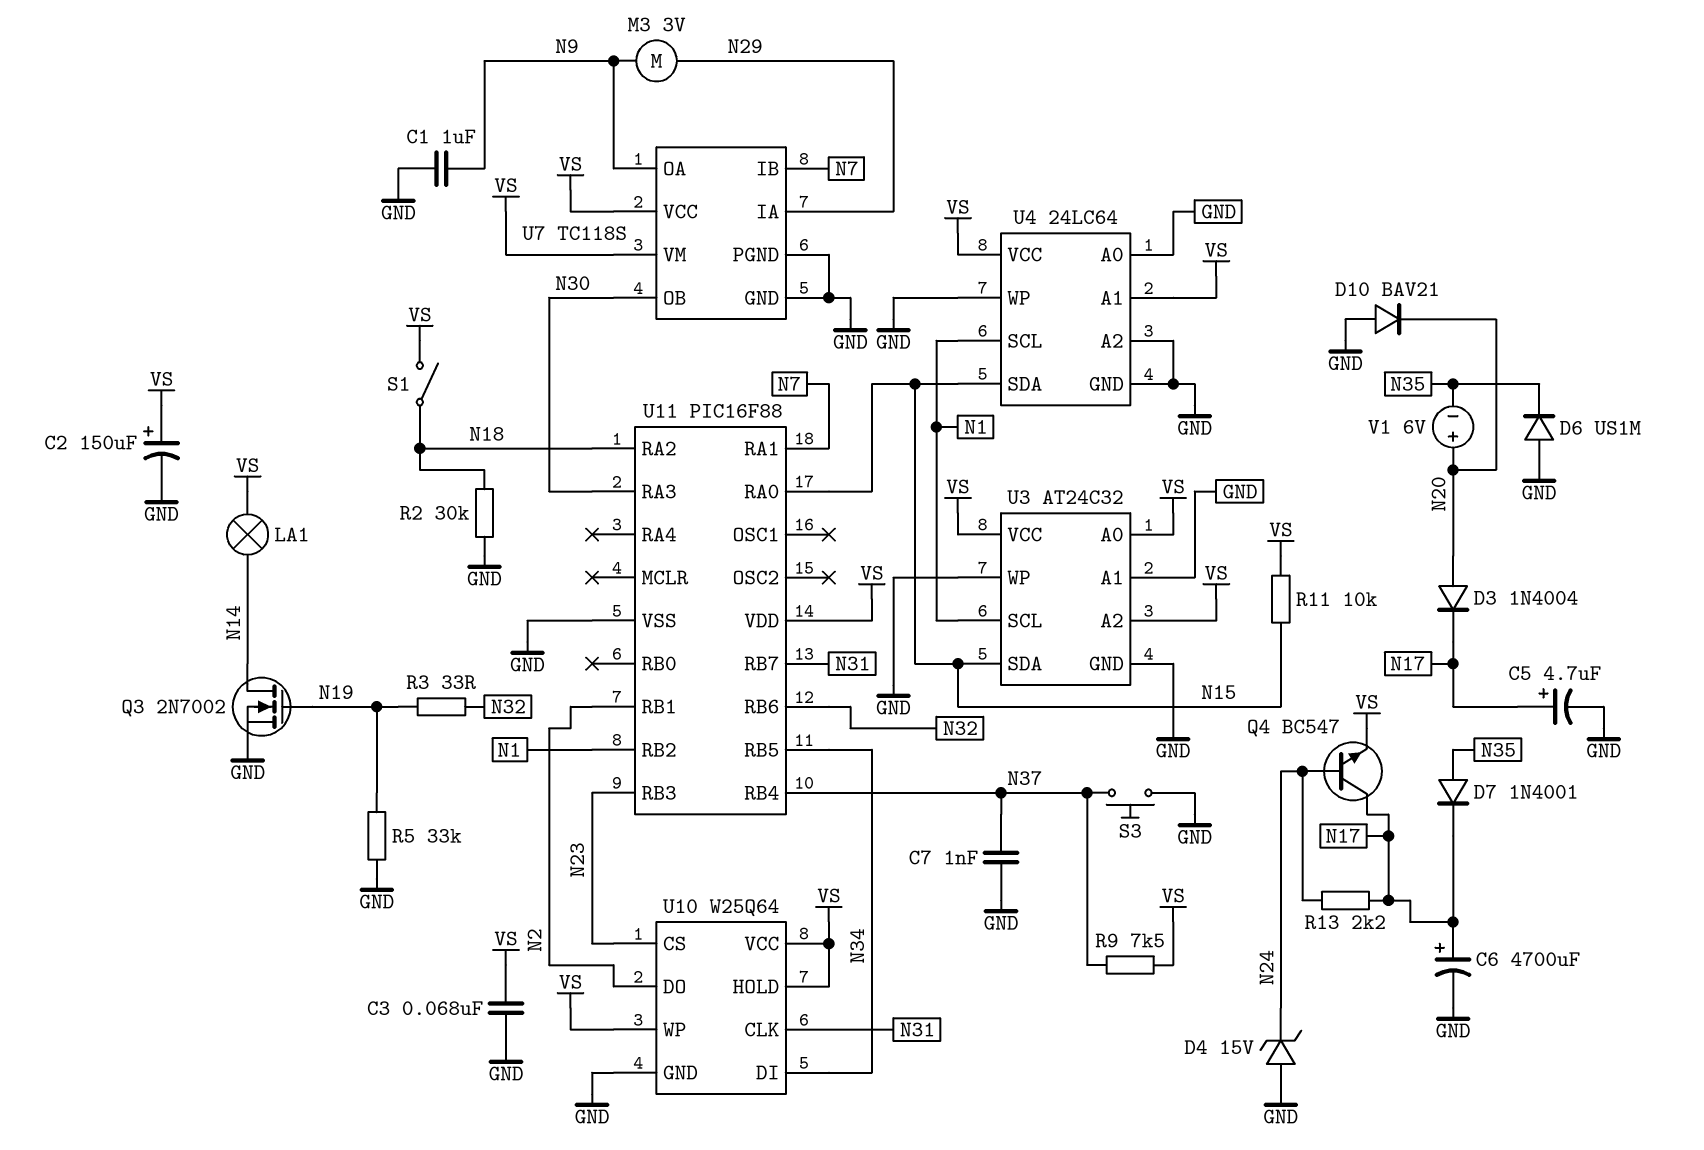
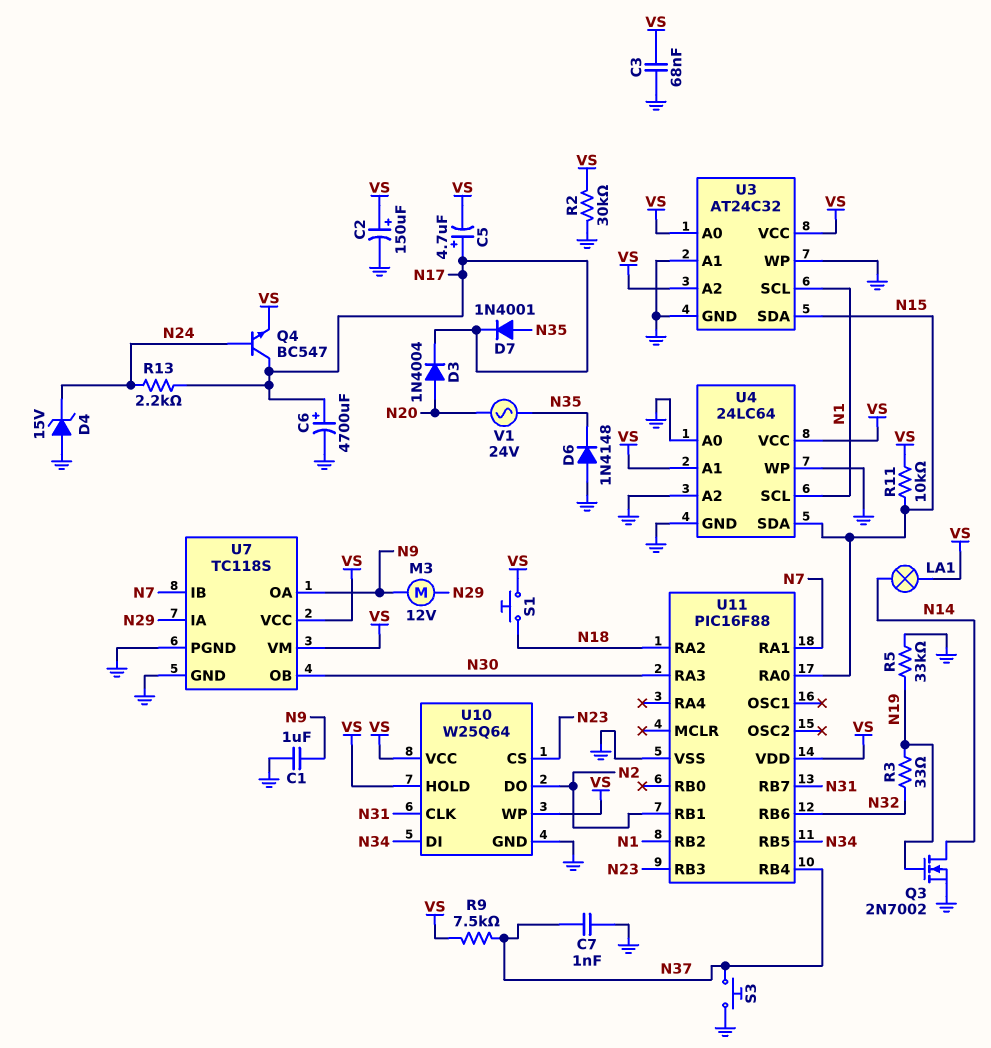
C5: 4.7uF (plus N17, minus GND) -> 4.7uF (plus N17, minus VS)
D6: diode US1M (A GND, K N35) -> diode 1N4148 (A GND, K N35)
D10: diode BAV21 (A GND, K N20) -> none
M3: motor 3V (N9, N29) -> motor 12V (N9, N29)
R2: 30k (GND, N18) -> 30k (GND, VS)
S1: switch (N18, VS) -> button (N18, VS)
V1: 6V (plus N20, minus N35) -> AC 24V (N20, N35)

